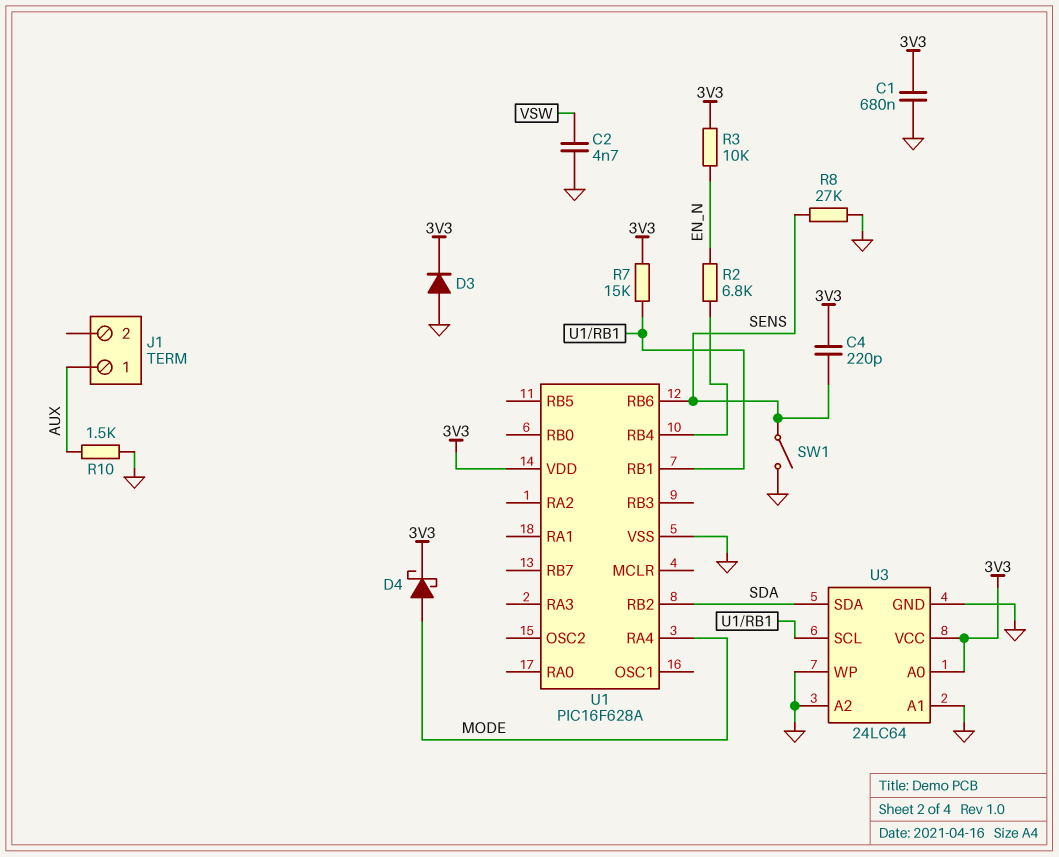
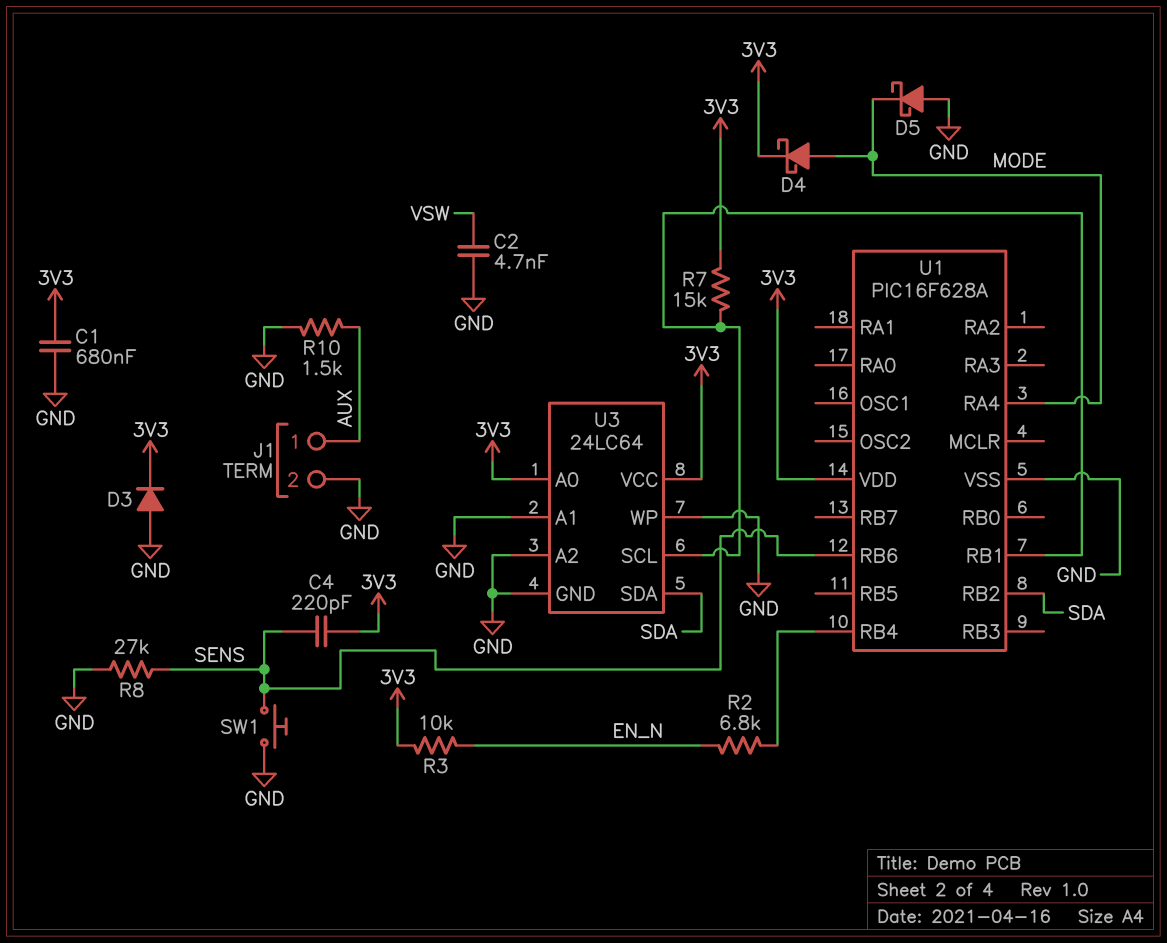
D5: none -> schottky (A GND, K MODE)
J1 pin 2: none -> GND
SW1: switch (GND, SENS) -> button (GND, SENS)

